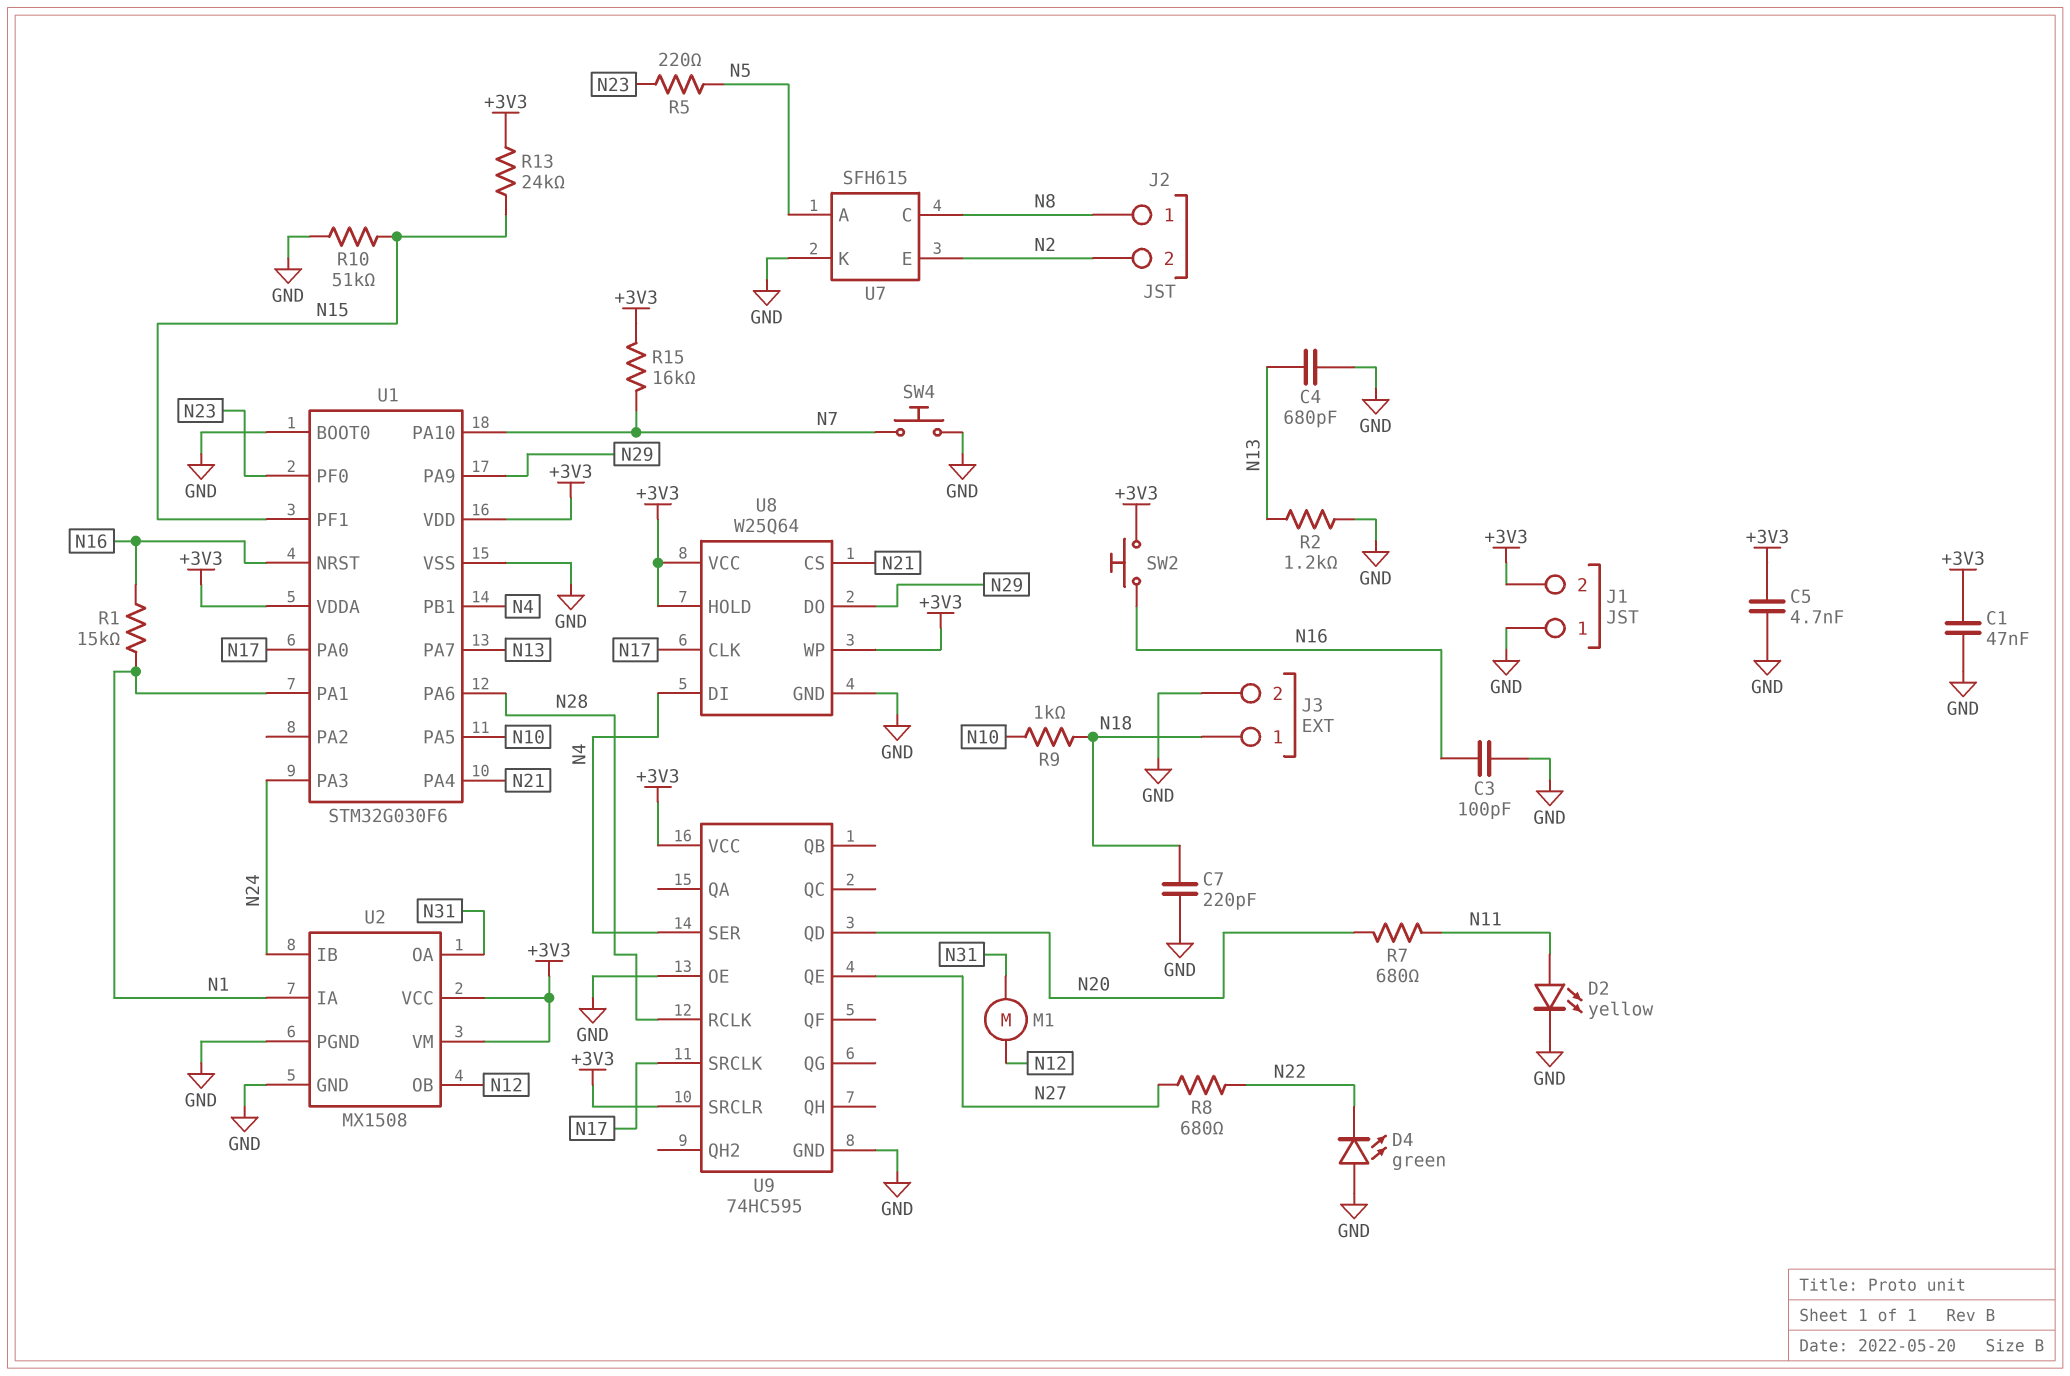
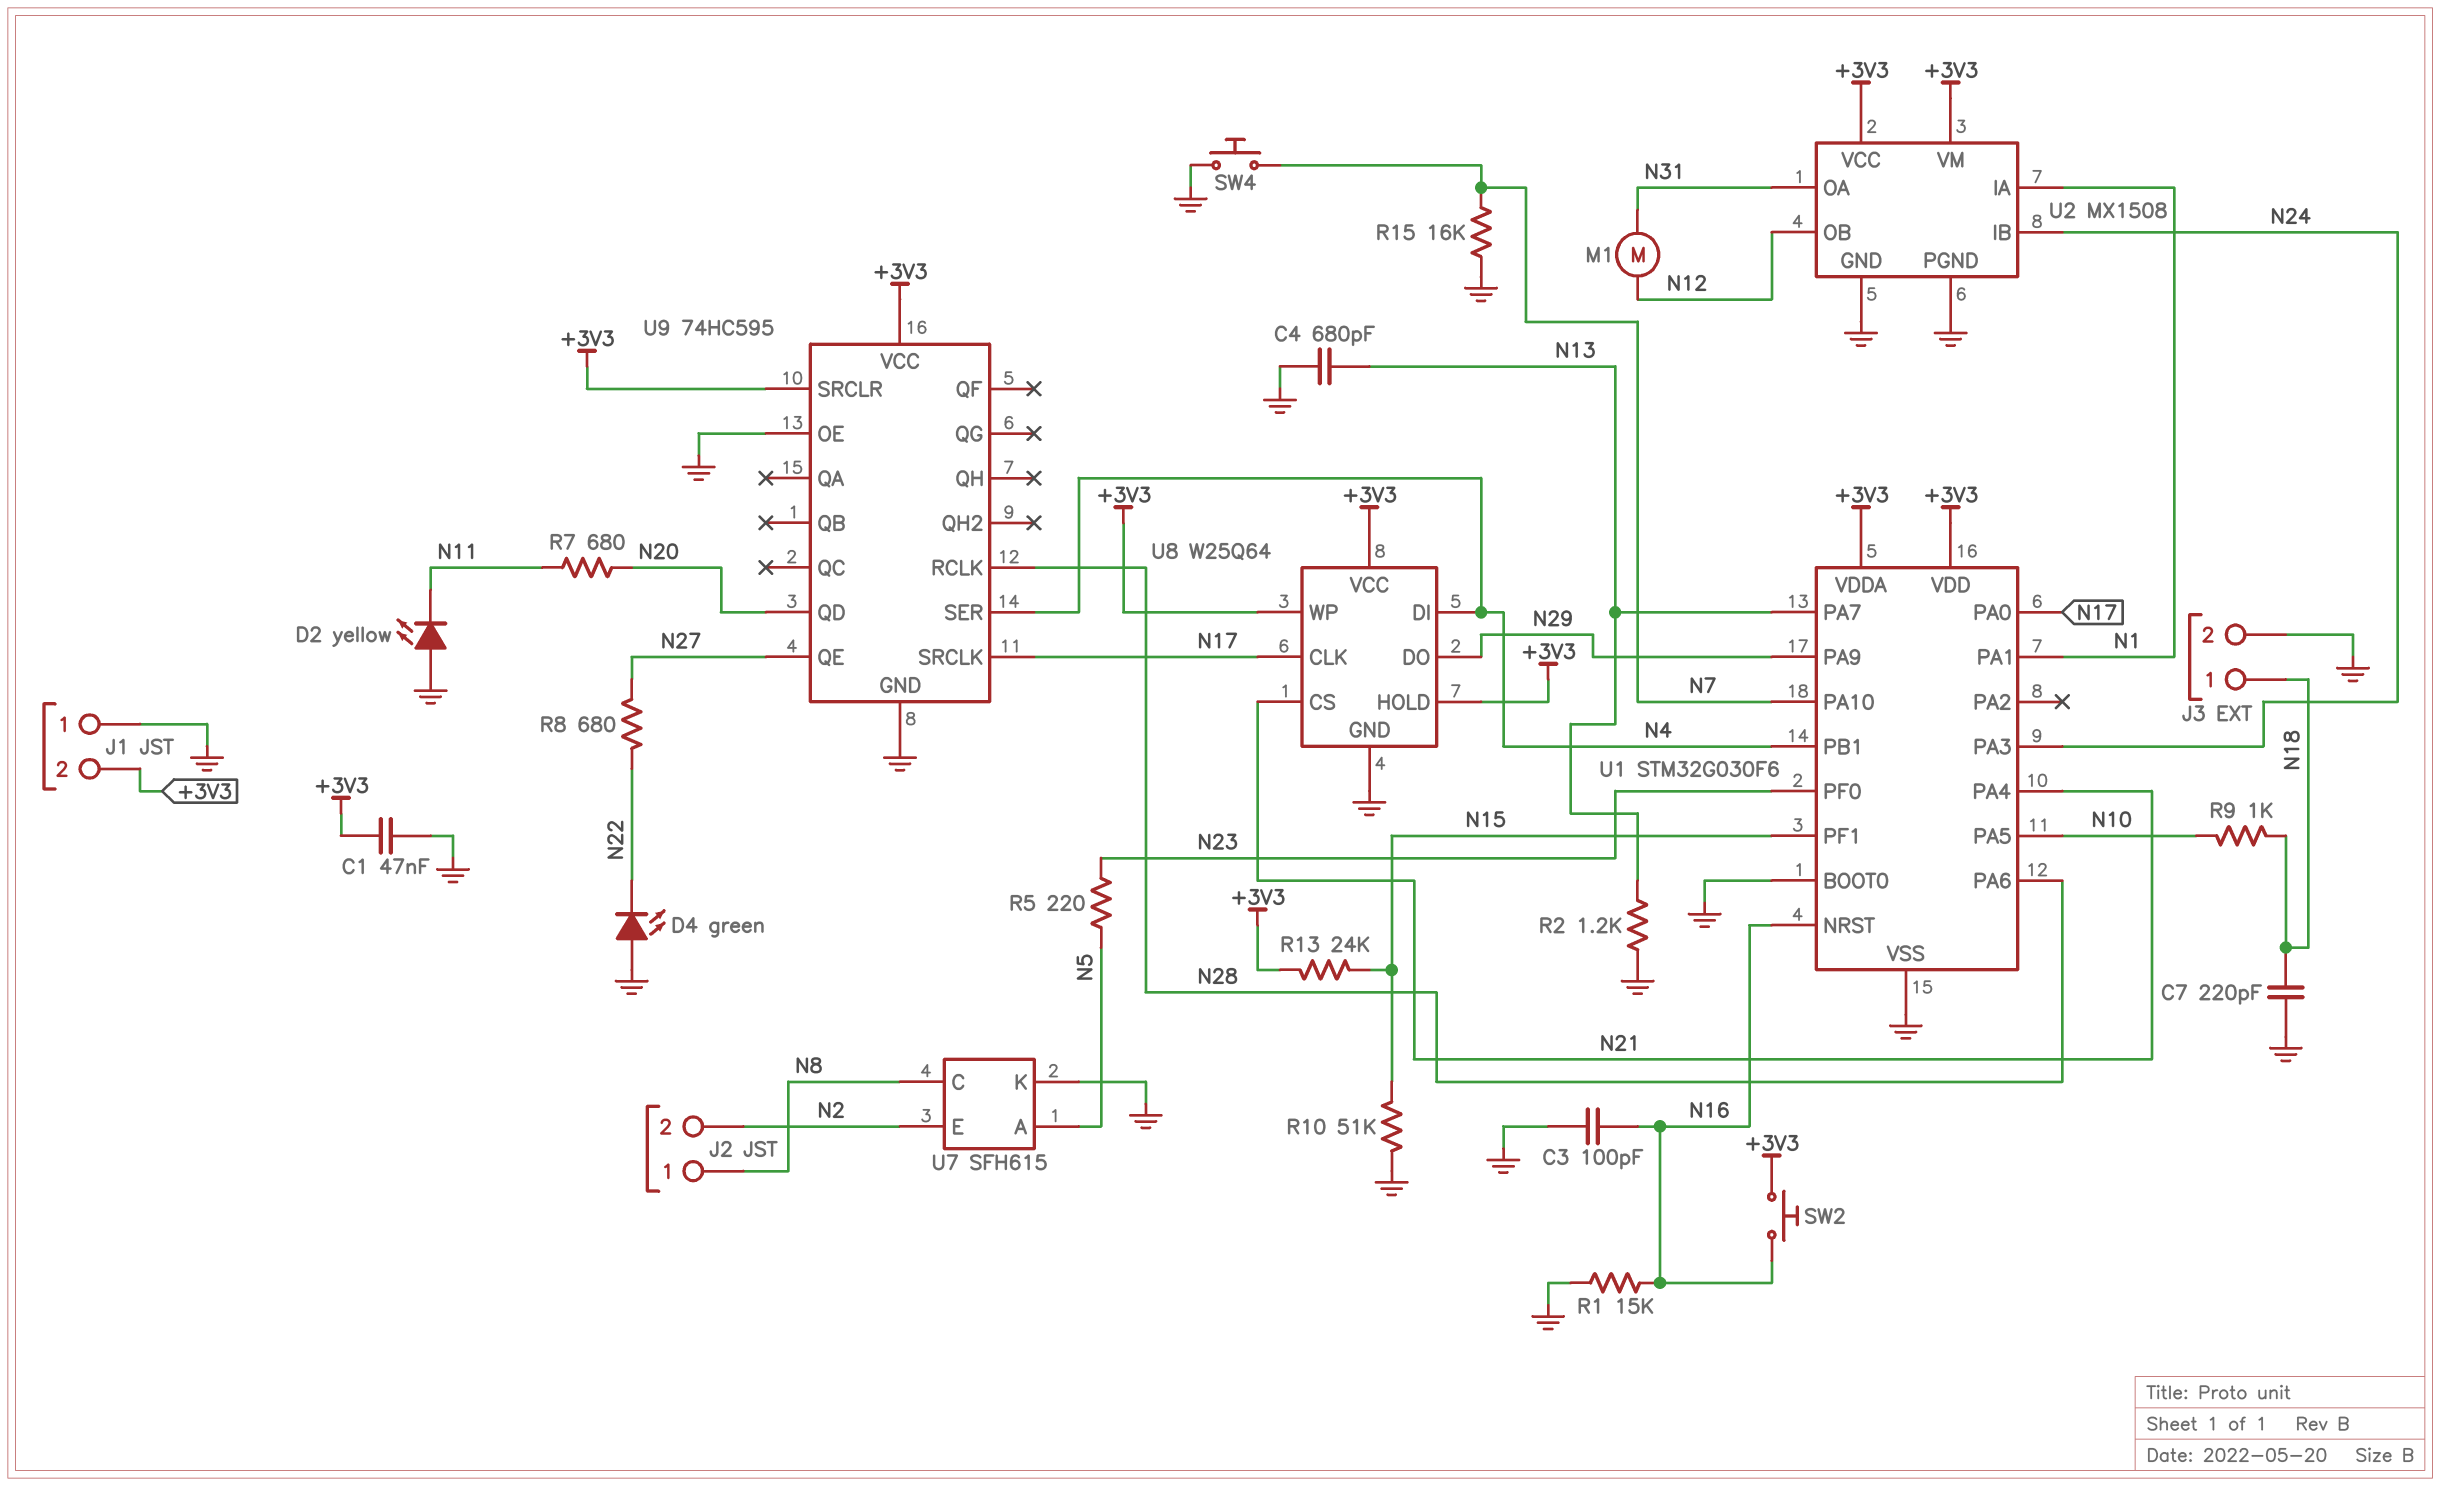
C5: 4.7nF (+3V3, GND) -> none
D2: LED yellow (A N11, K GND) -> LED yellow (A GND, K N11)
R1: 15k (N1, N16) -> 15k (GND, N16)
R15: 16k (+3V3, N7) -> 16k (GND, N7)

